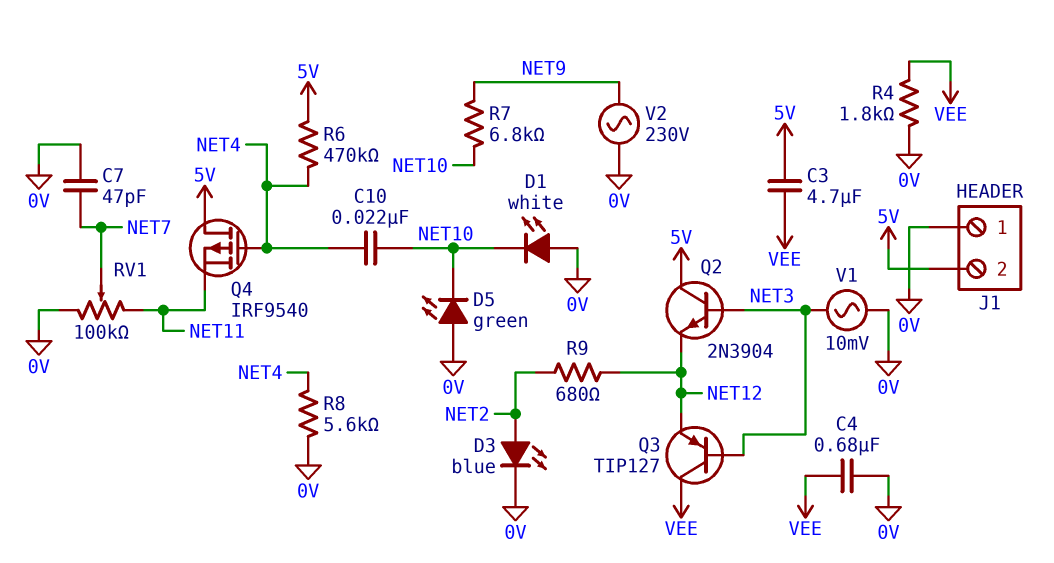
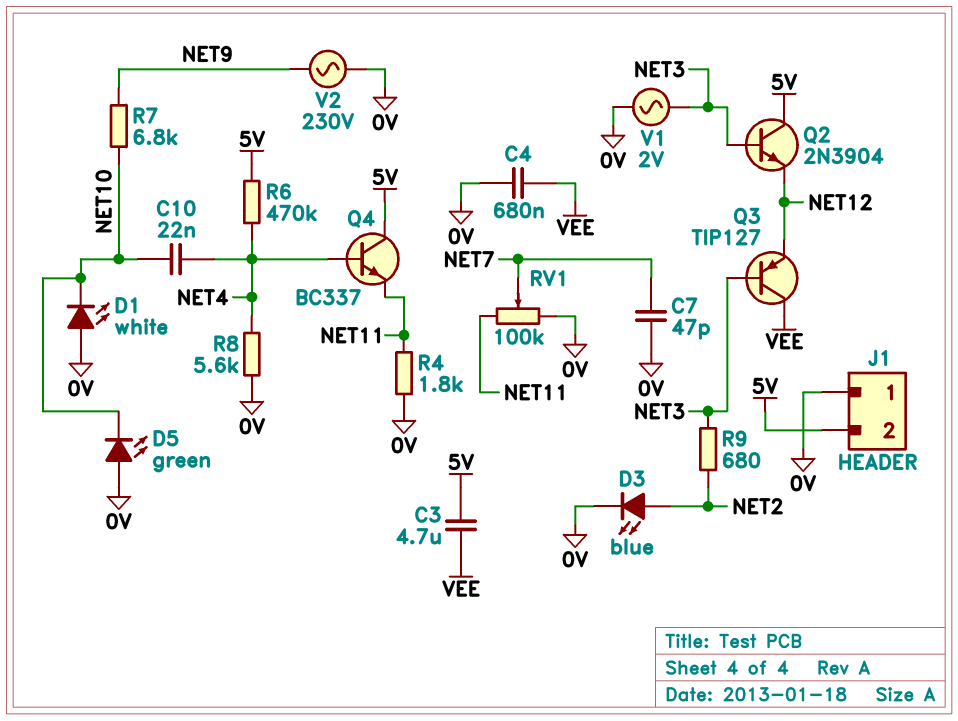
Q4: PMOS IRF9540 (G NET4, D 5V, S NET11) -> NPN BC337 (B NET4, C 5V, E NET11)
R4: 1.8k (0V, VEE) -> 1.8k (0V, NET11)
R9: 680 (NET2, NET12) -> 680 (NET2, NET3)
V1: AC 10mV (0V, NET3) -> AC 2V (0V, NET3)

